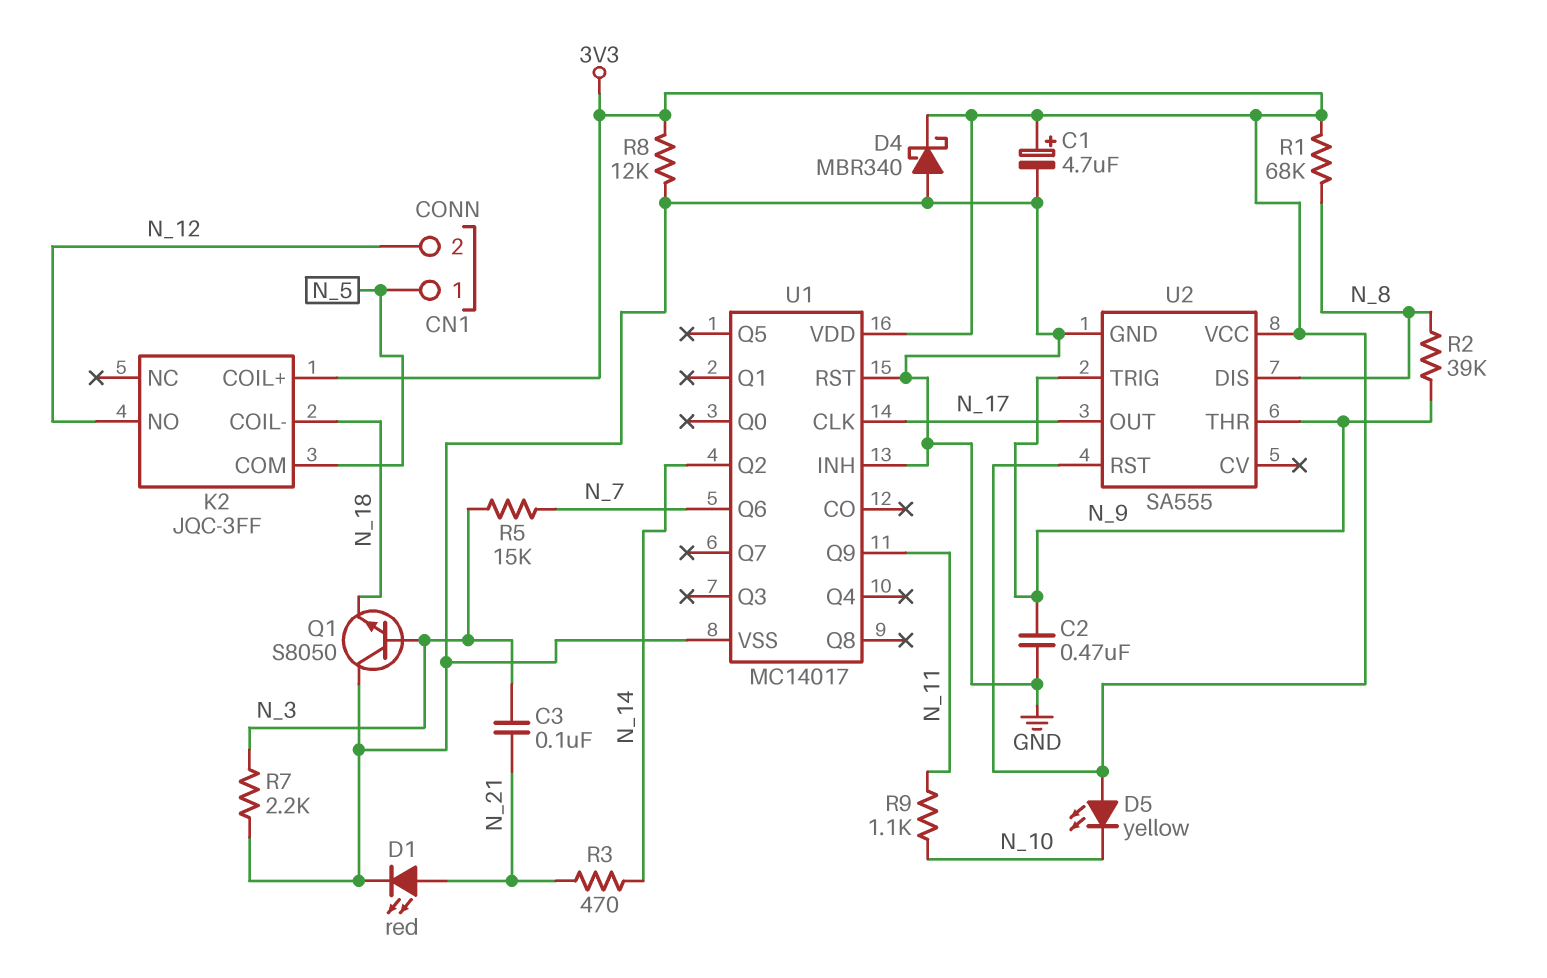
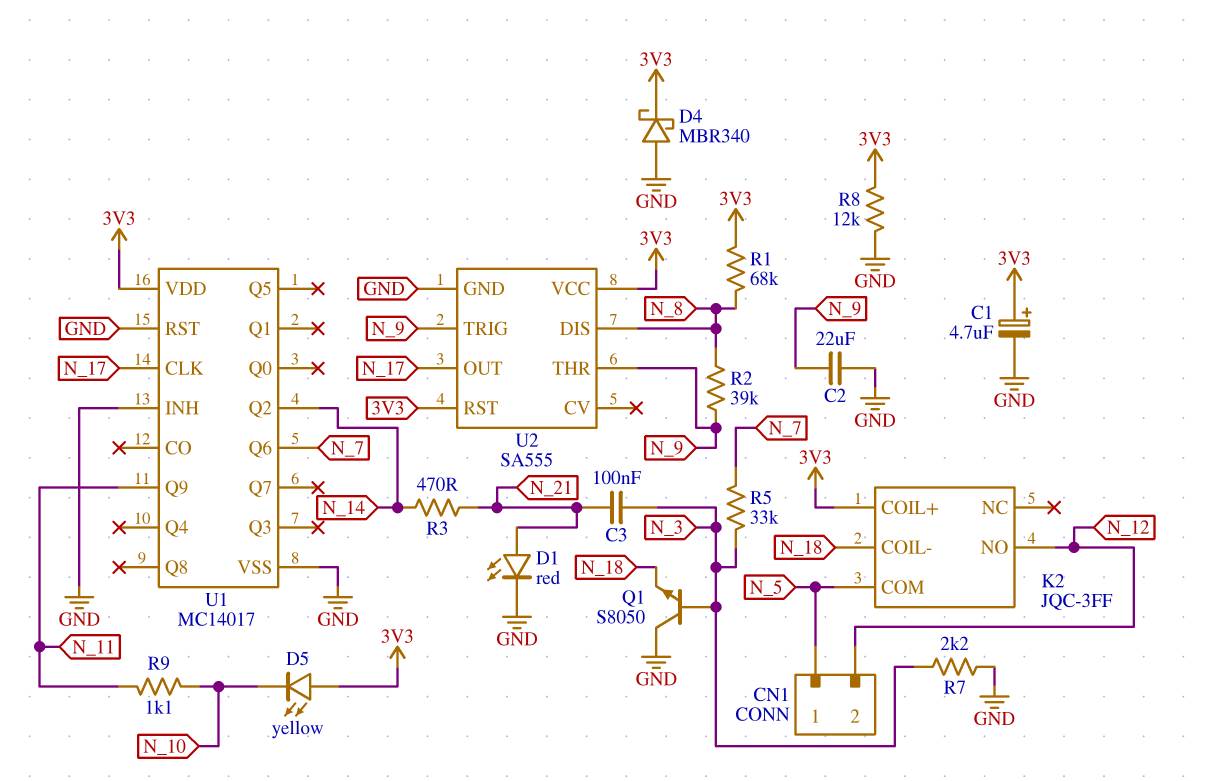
C2: 470nF (GND, N_9) -> 22uF (GND, N_9)
R5: 15k (N_3, N_7) -> 33k (N_3, N_7)

